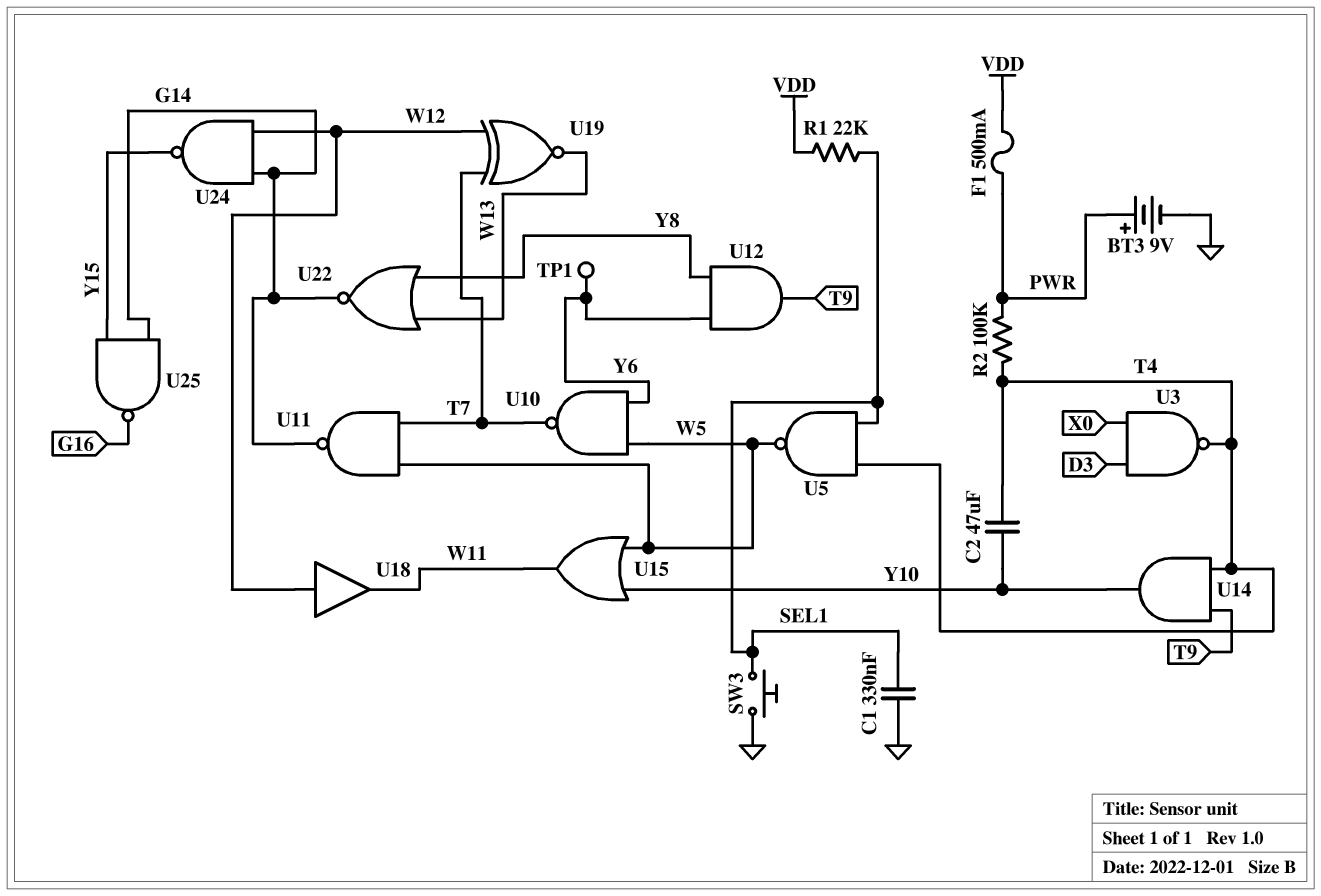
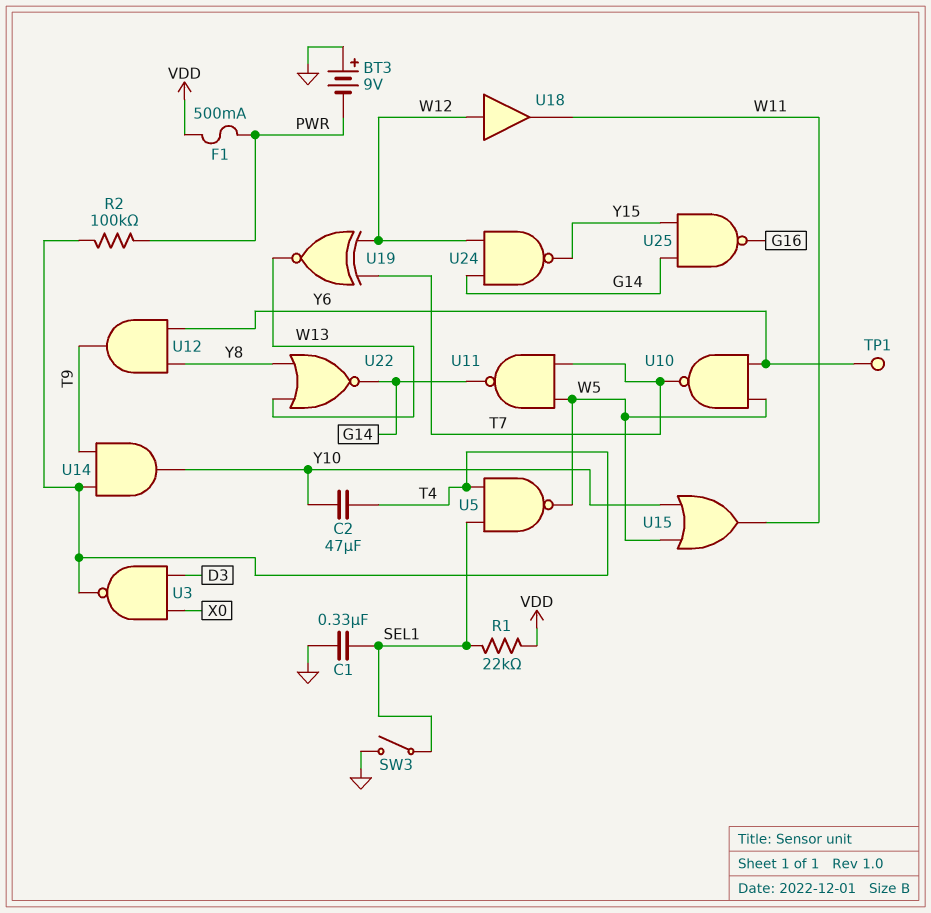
BT3: 9V (plus PWR, minus GND) -> 9V (plus GND, minus PWR)
SW3: button (GND, SEL1) -> switch (GND, SEL1)

